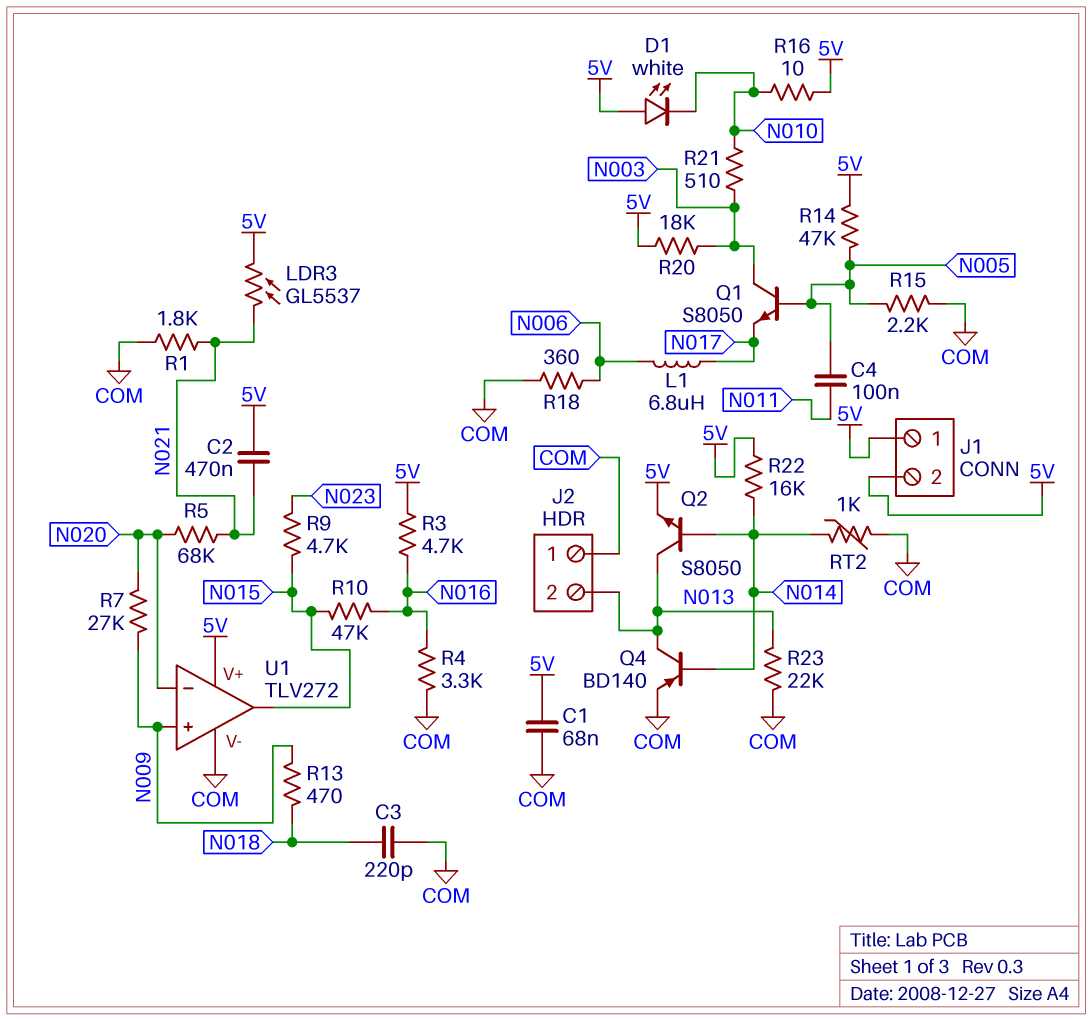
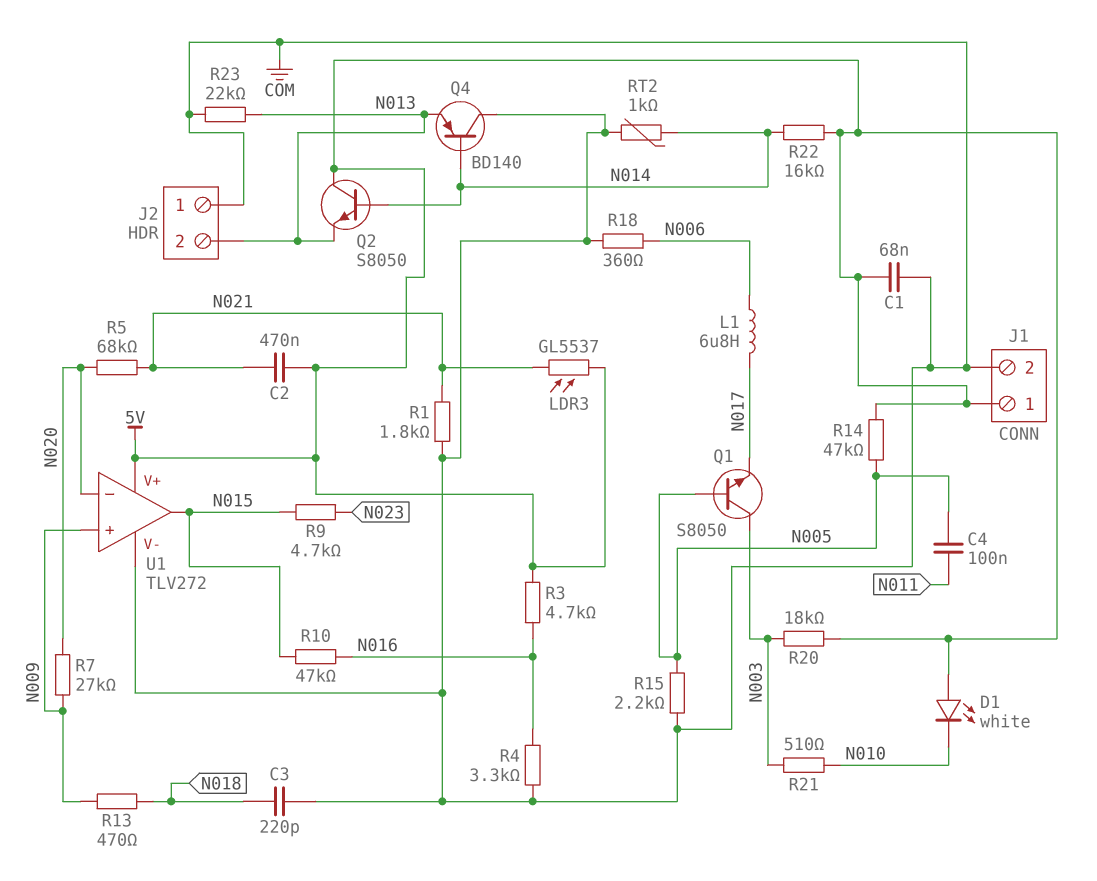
J1 pin 2: 5V -> COM
Q2: NPN S8050 (B N014, C N013, E 5V) -> NPN S8050 (B N014, C 5V, E N013)
Q4: PNP BD140 (B N014, C N013, E COM) -> PNP BD140 (B N014, C COM, E N013)
R16: 10 (5V, N010) -> none

